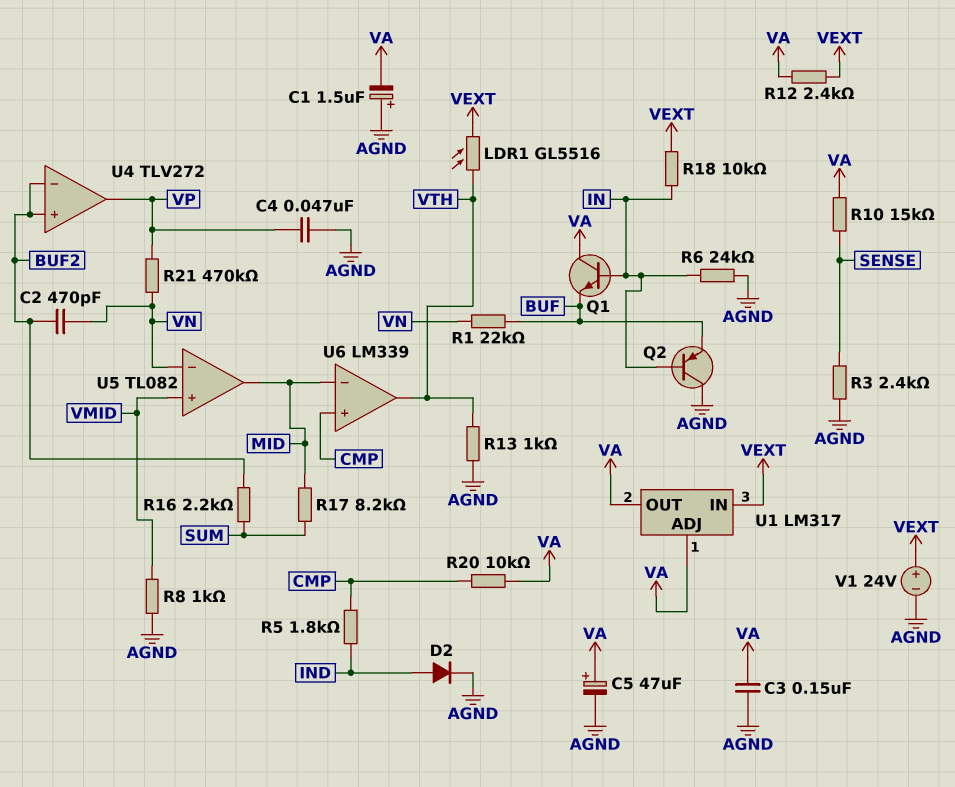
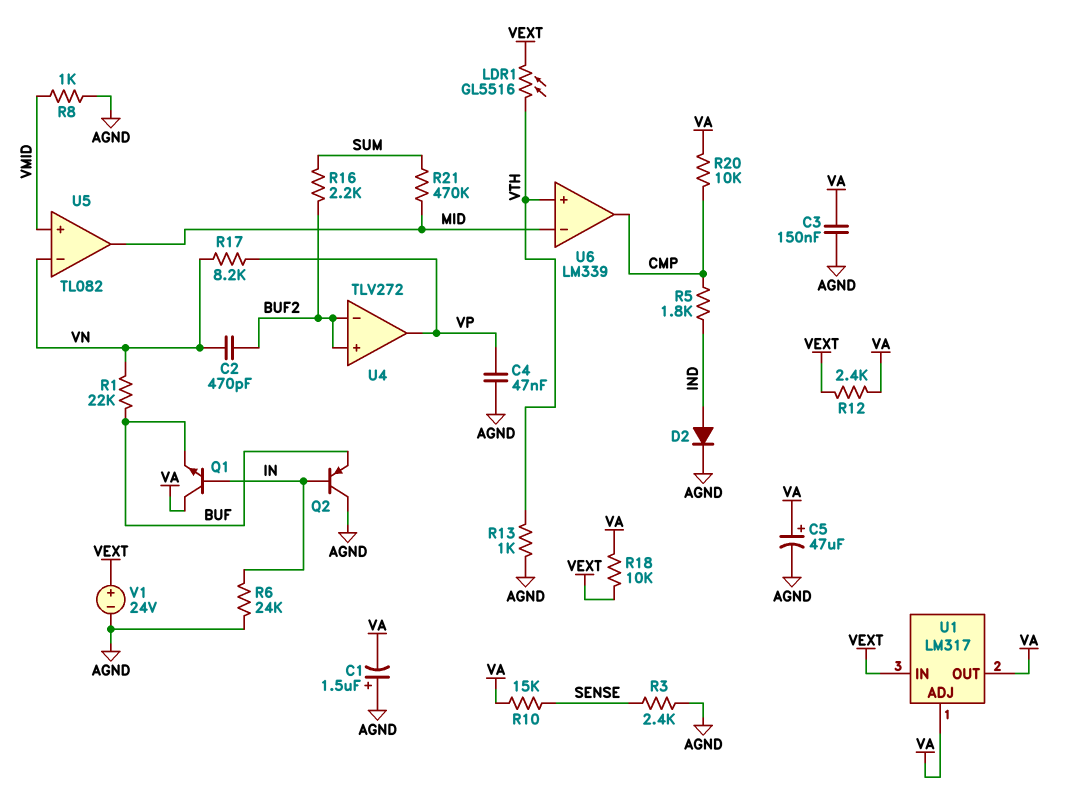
R17: 8.2k (MID, SUM) -> 8.2k (VN, VP)
R18: 10k (IN, VEXT) -> 10k (VA, VEXT)
R21: 470k (VN, VP) -> 470k (MID, SUM)
U6 pin in+: CMP -> VTH
U6 pin out: VTH -> CMP

